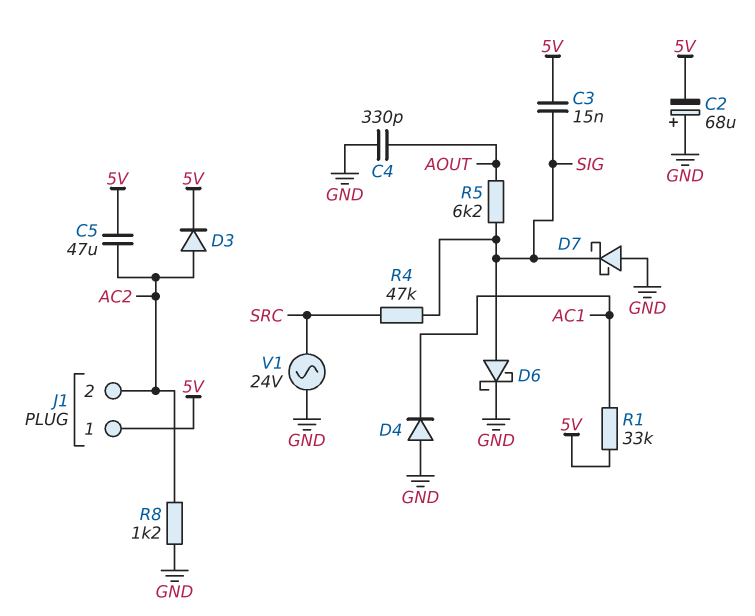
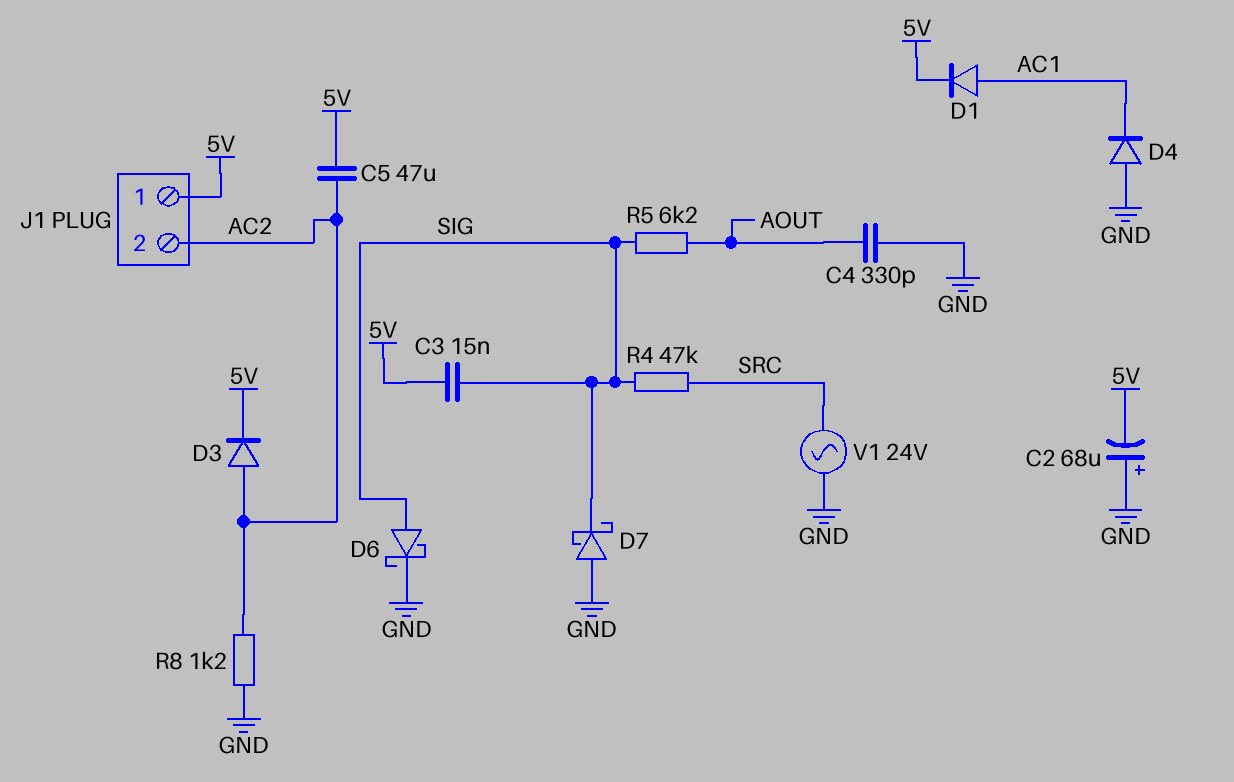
D1: none -> diode (A AC1, K 5V)
R1: 33k (5V, AC1) -> none

